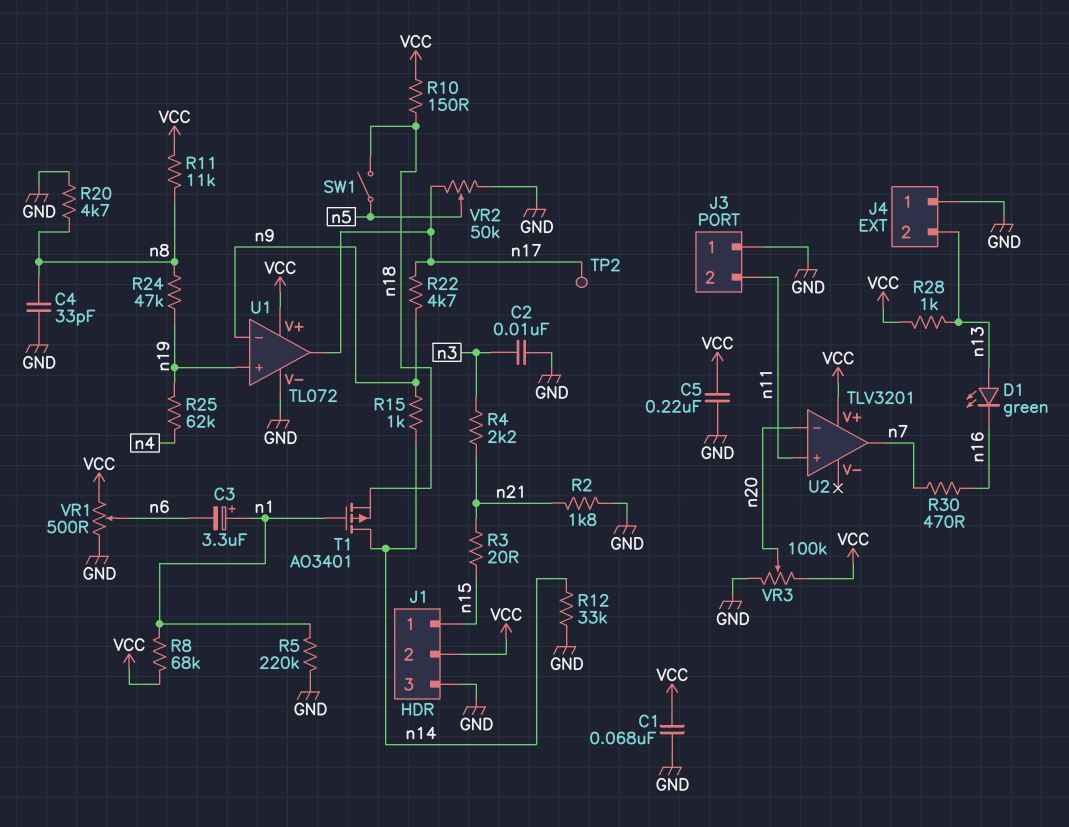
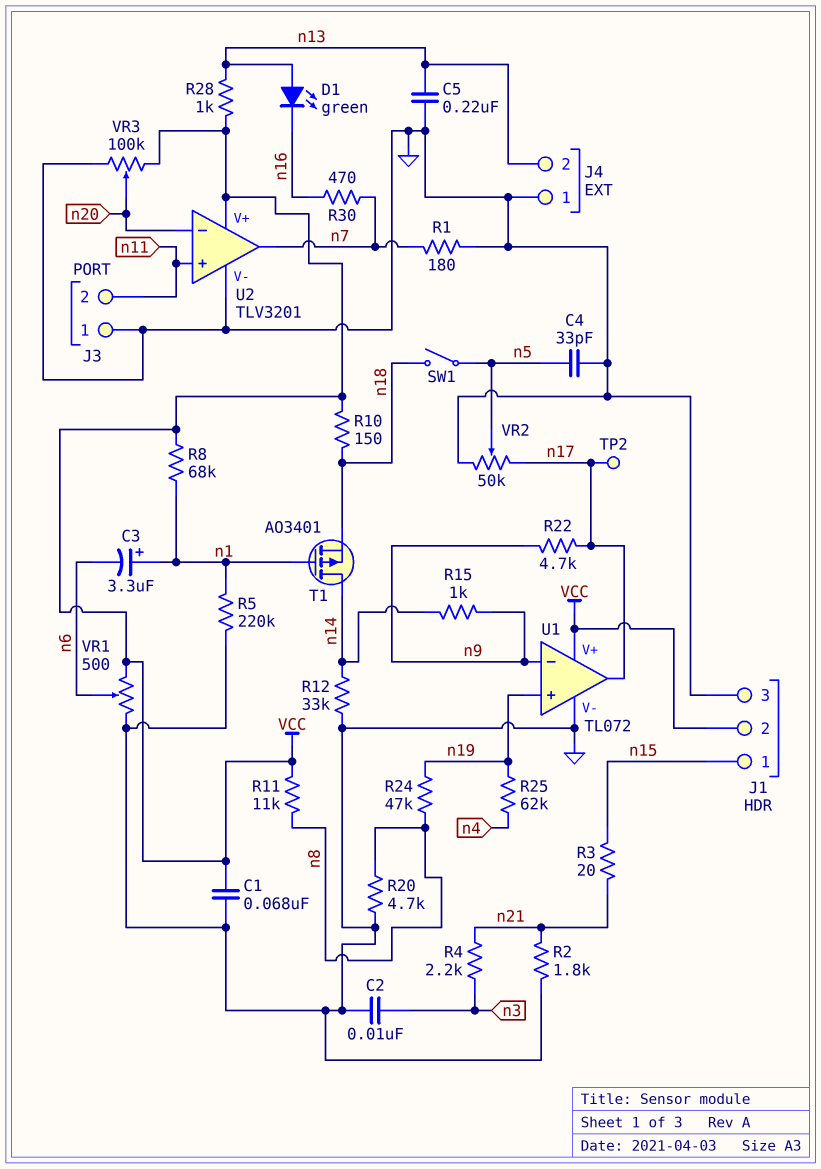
C4: 33pF (GND, n8) -> 33pF (GND, n5)
C5: 220nF (GND, VCC) -> 220nF (GND, n13)
R1: none -> 180 (GND, n7)
U2 pin V-: none -> GND

